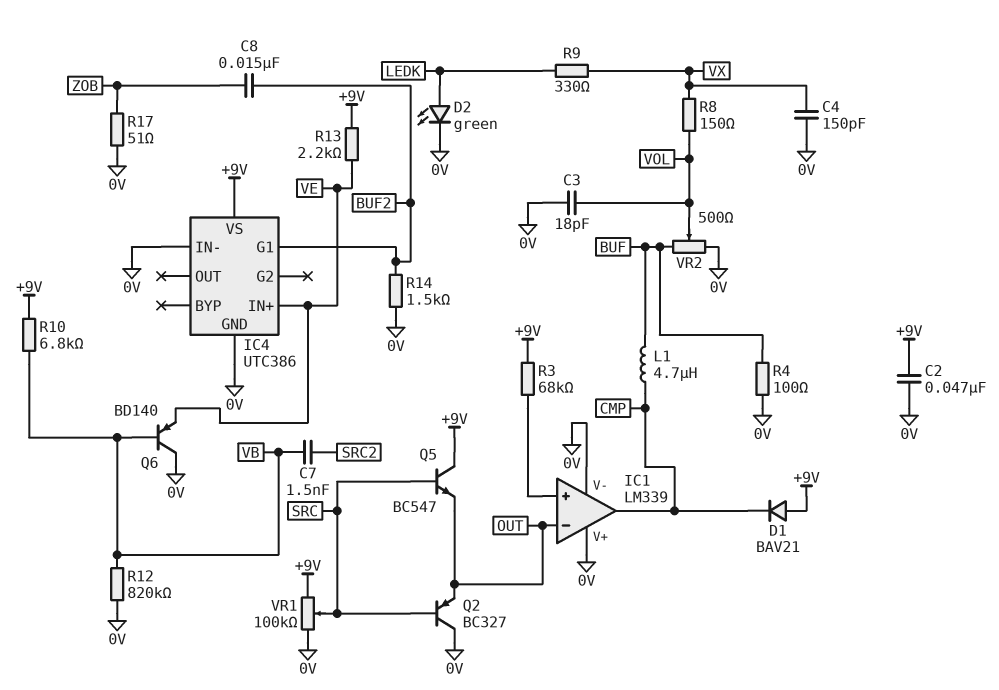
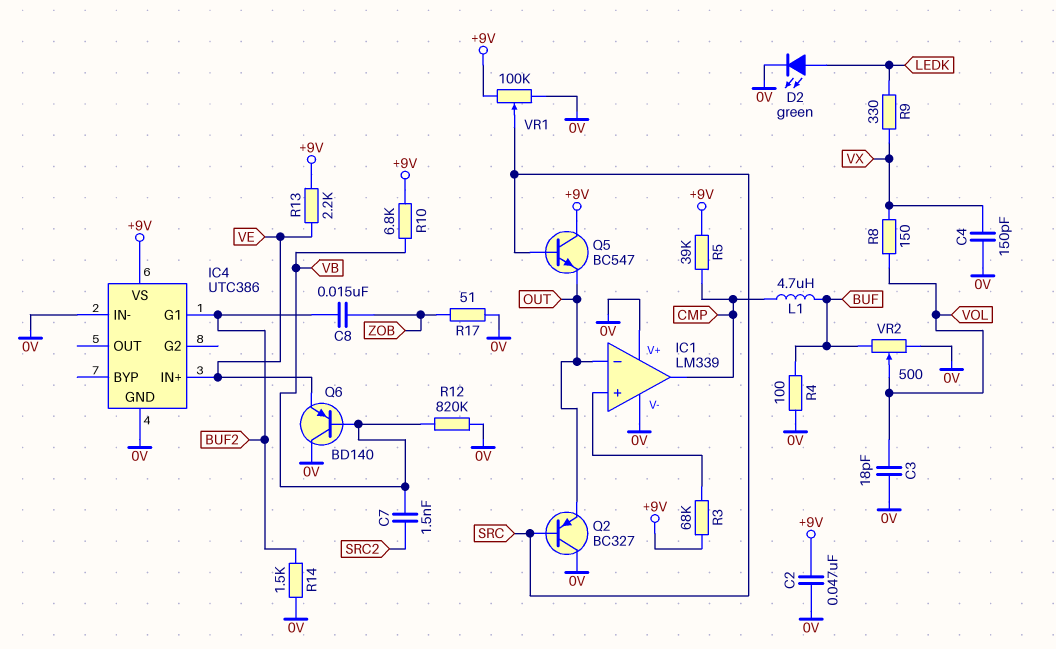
D1: diode BAV21 (A +9V, K CMP) -> none
R5: none -> 39k (+9V, CMP)

